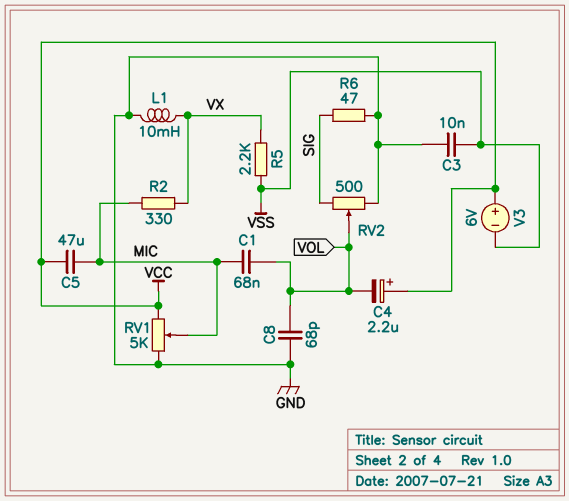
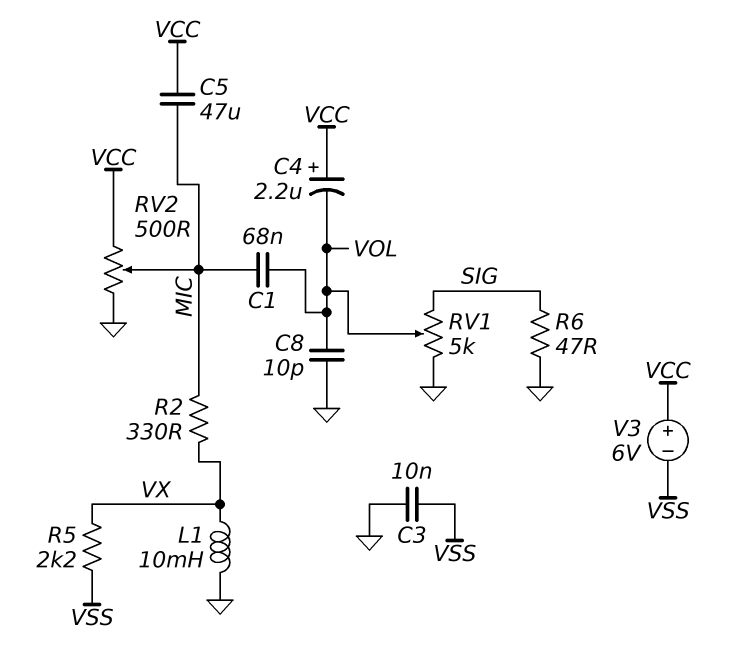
C8: 68pF (GND, VOL) -> 10pF (GND, VOL)
RV1: 5k (GND, VCC, wiper MIC) -> 5k (GND, SIG, wiper VOL)
RV2: 500 (GND, SIG, wiper VOL) -> 500 (GND, VCC, wiper MIC)

